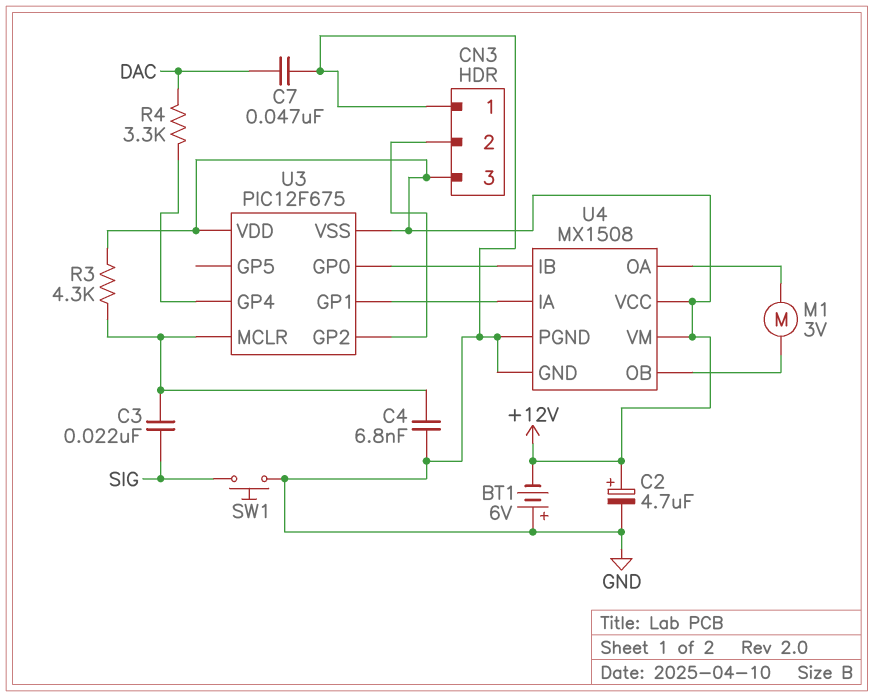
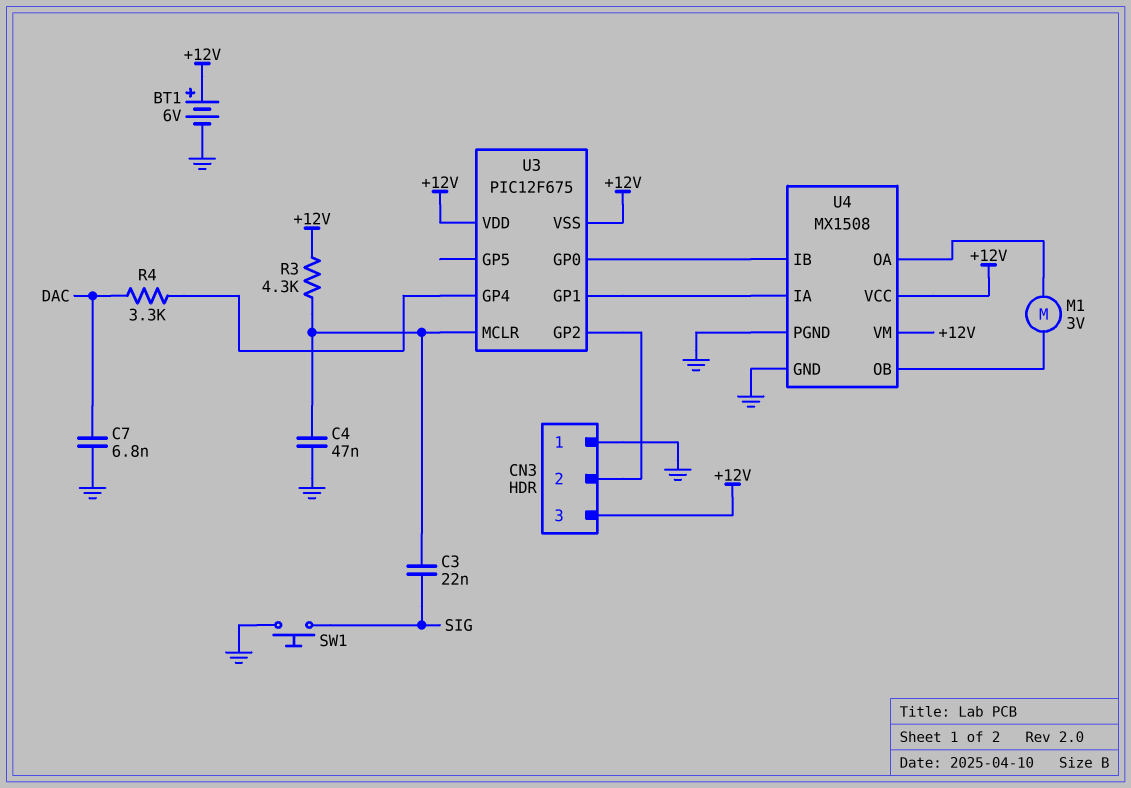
BT1: 6V (plus GND, minus +12V) -> 6V (plus +12V, minus GND)
C2: 4.7uF (plus +12V, minus GND) -> none
C4: 6.8nF (GND, U3/MCLR) -> 47nF (GND, U3/MCLR)
C7: 47nF (DAC, GND) -> 6.8nF (DAC, GND)

